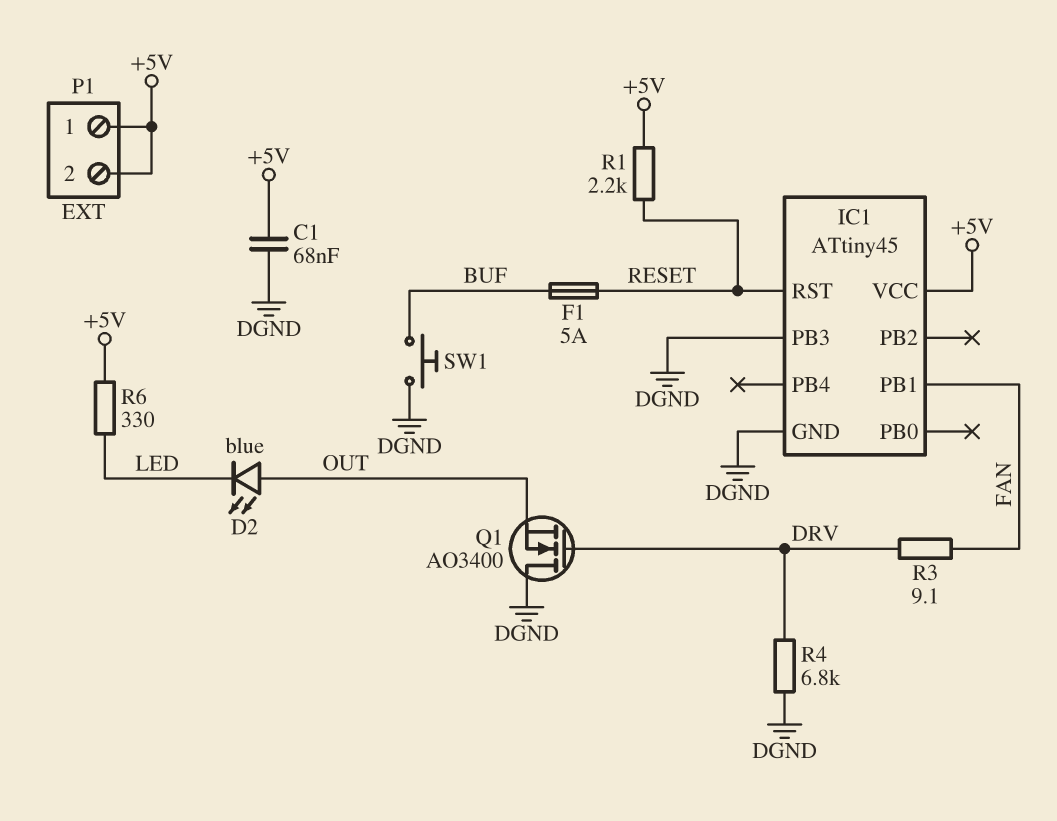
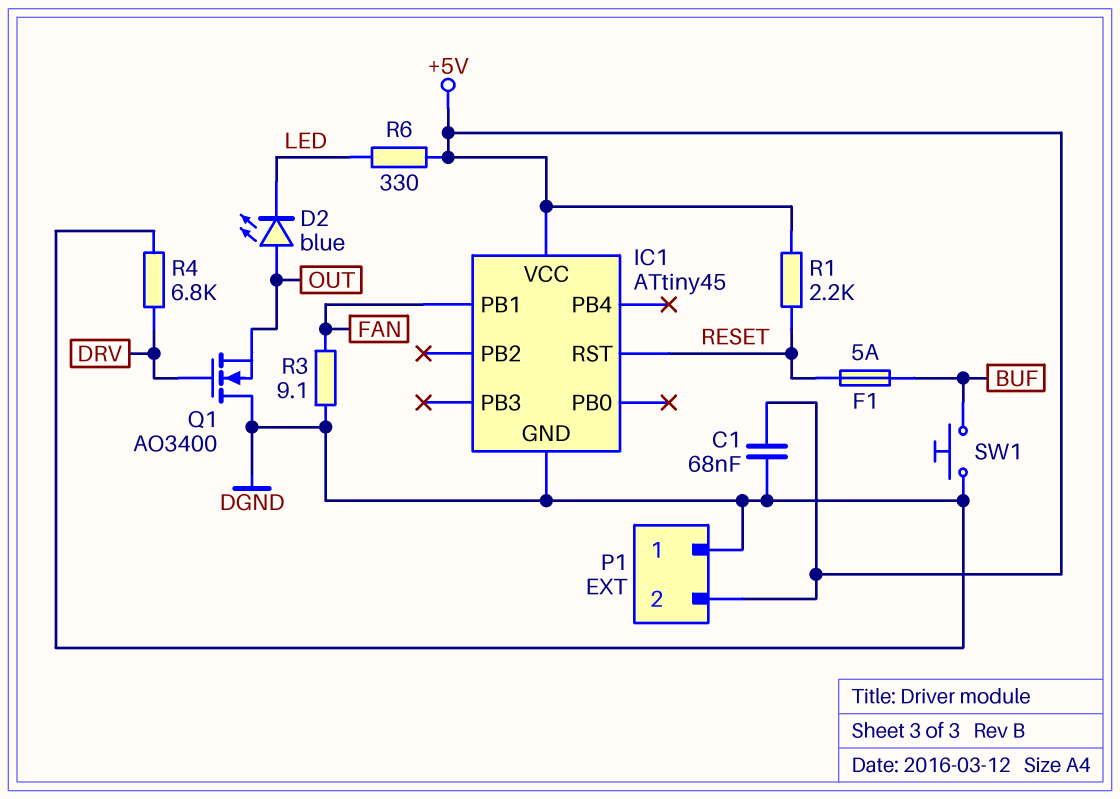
IC1 pin PB3: DGND -> none
P1 pin 1: +5V -> DGND
R3: 9.1 (DRV, FAN) -> 9.1 (DGND, FAN)

